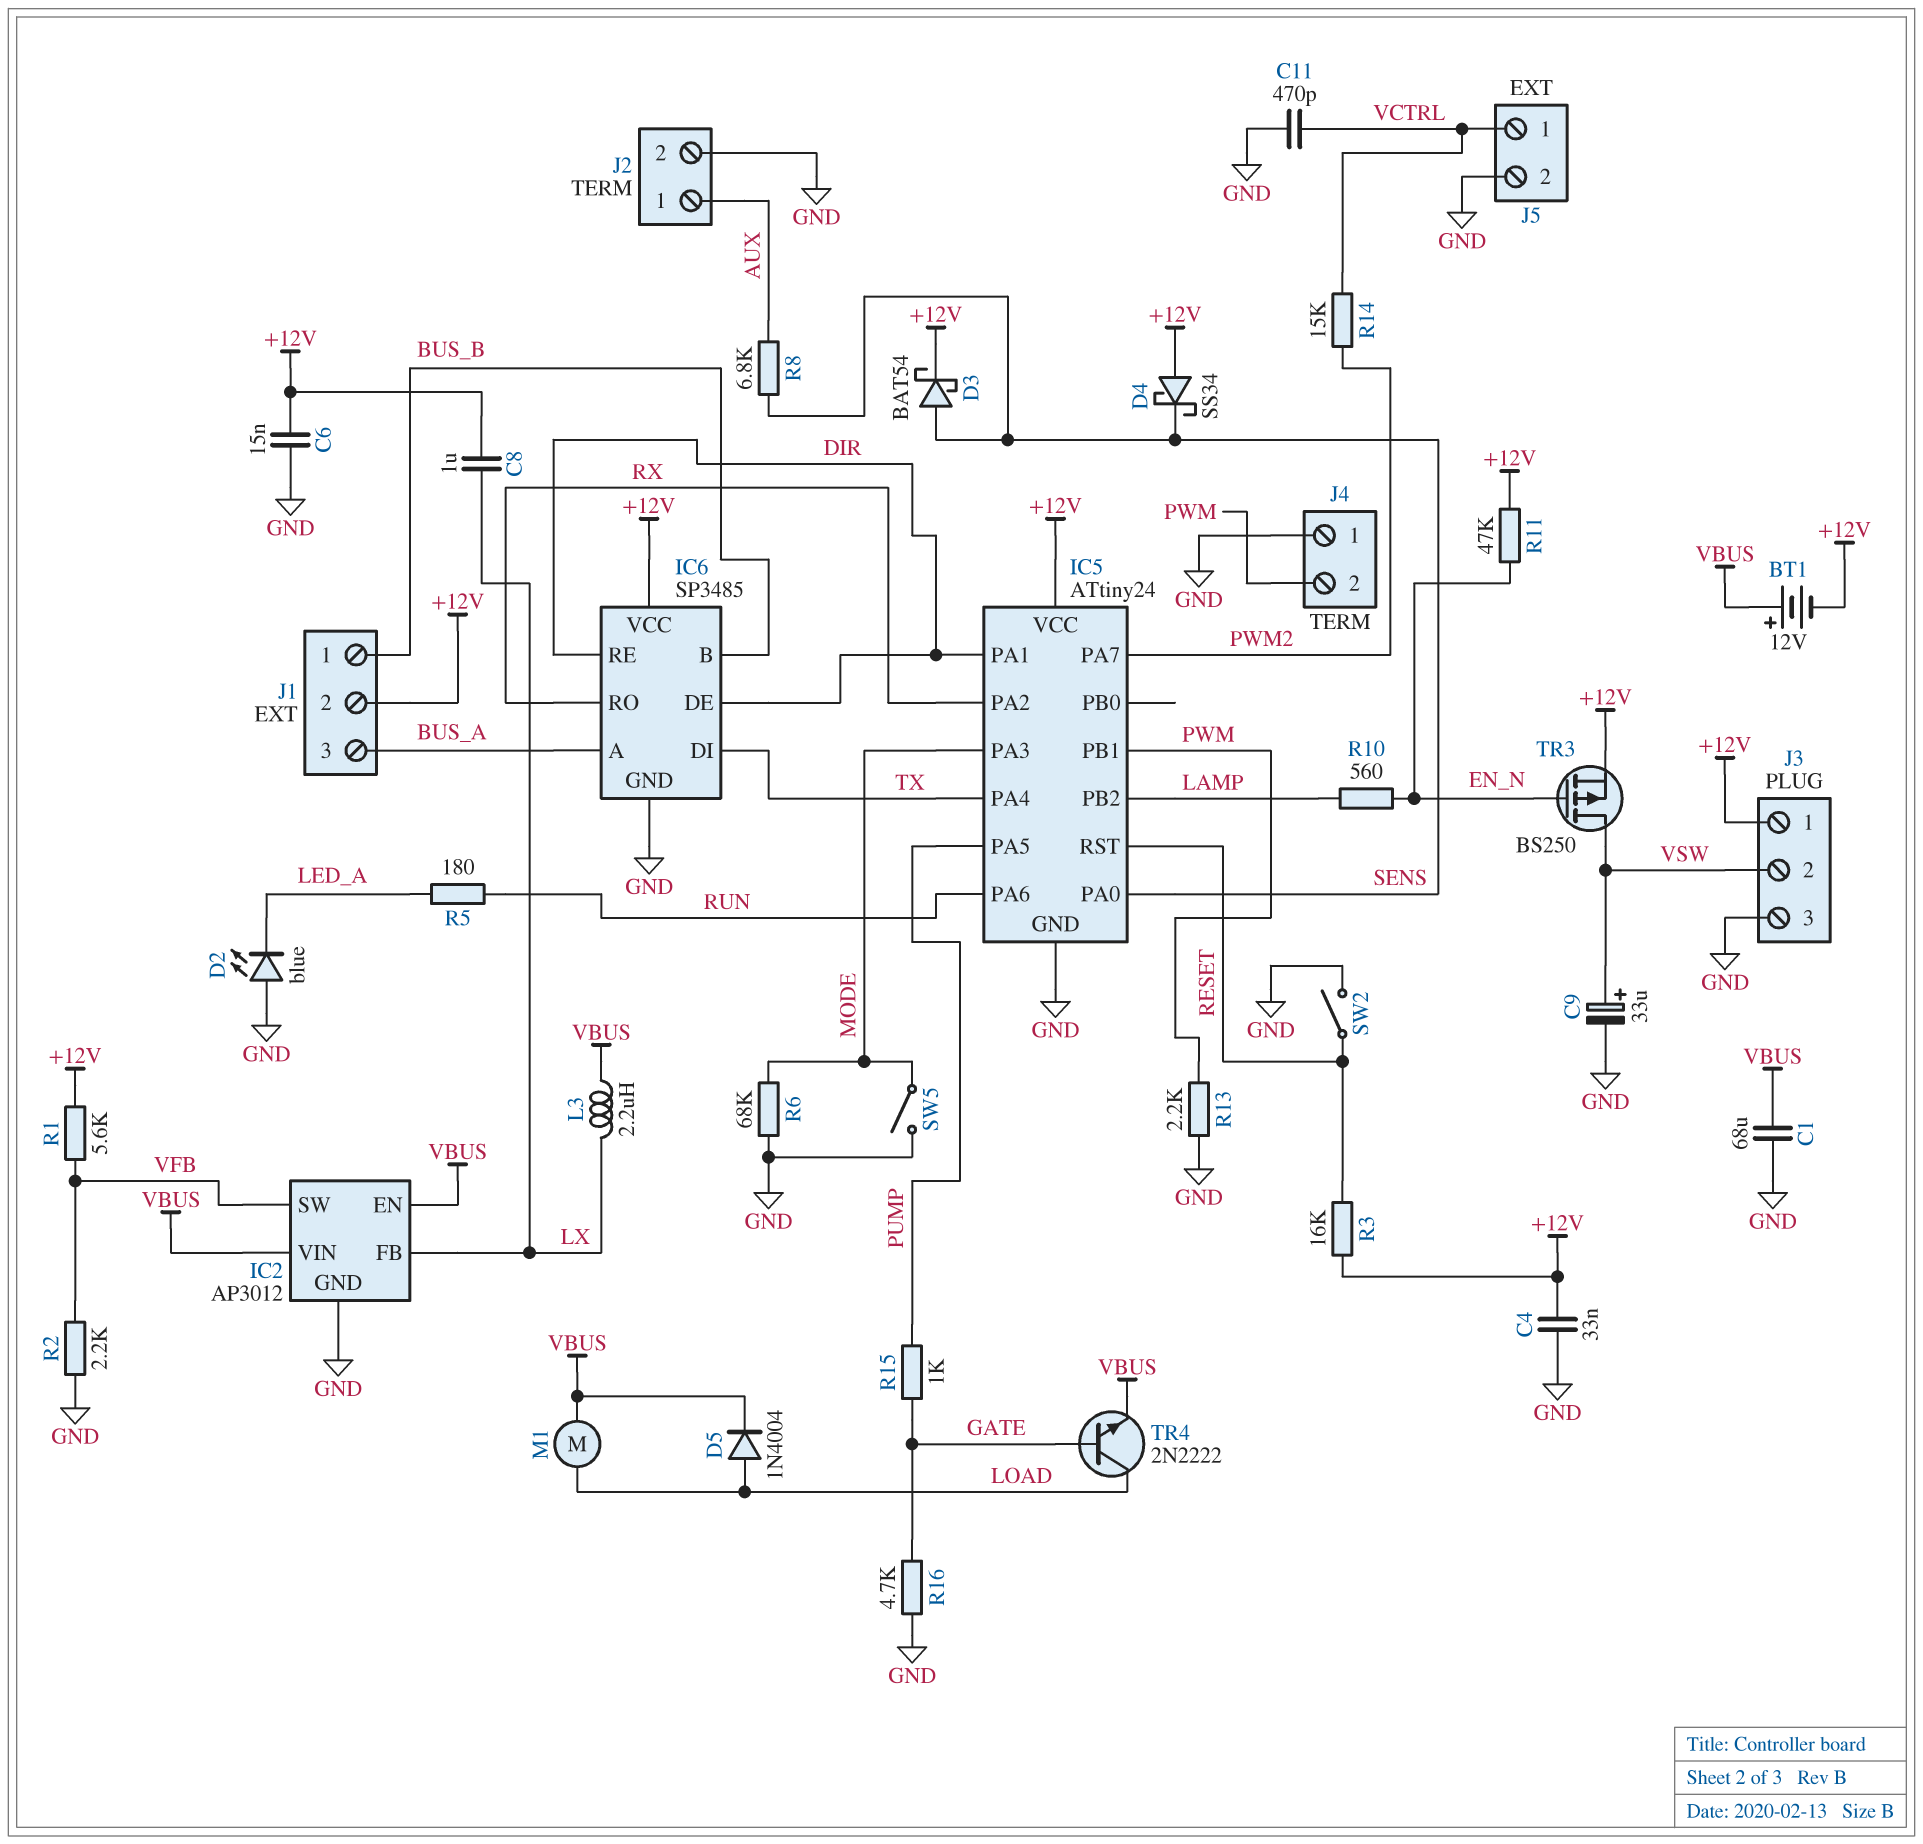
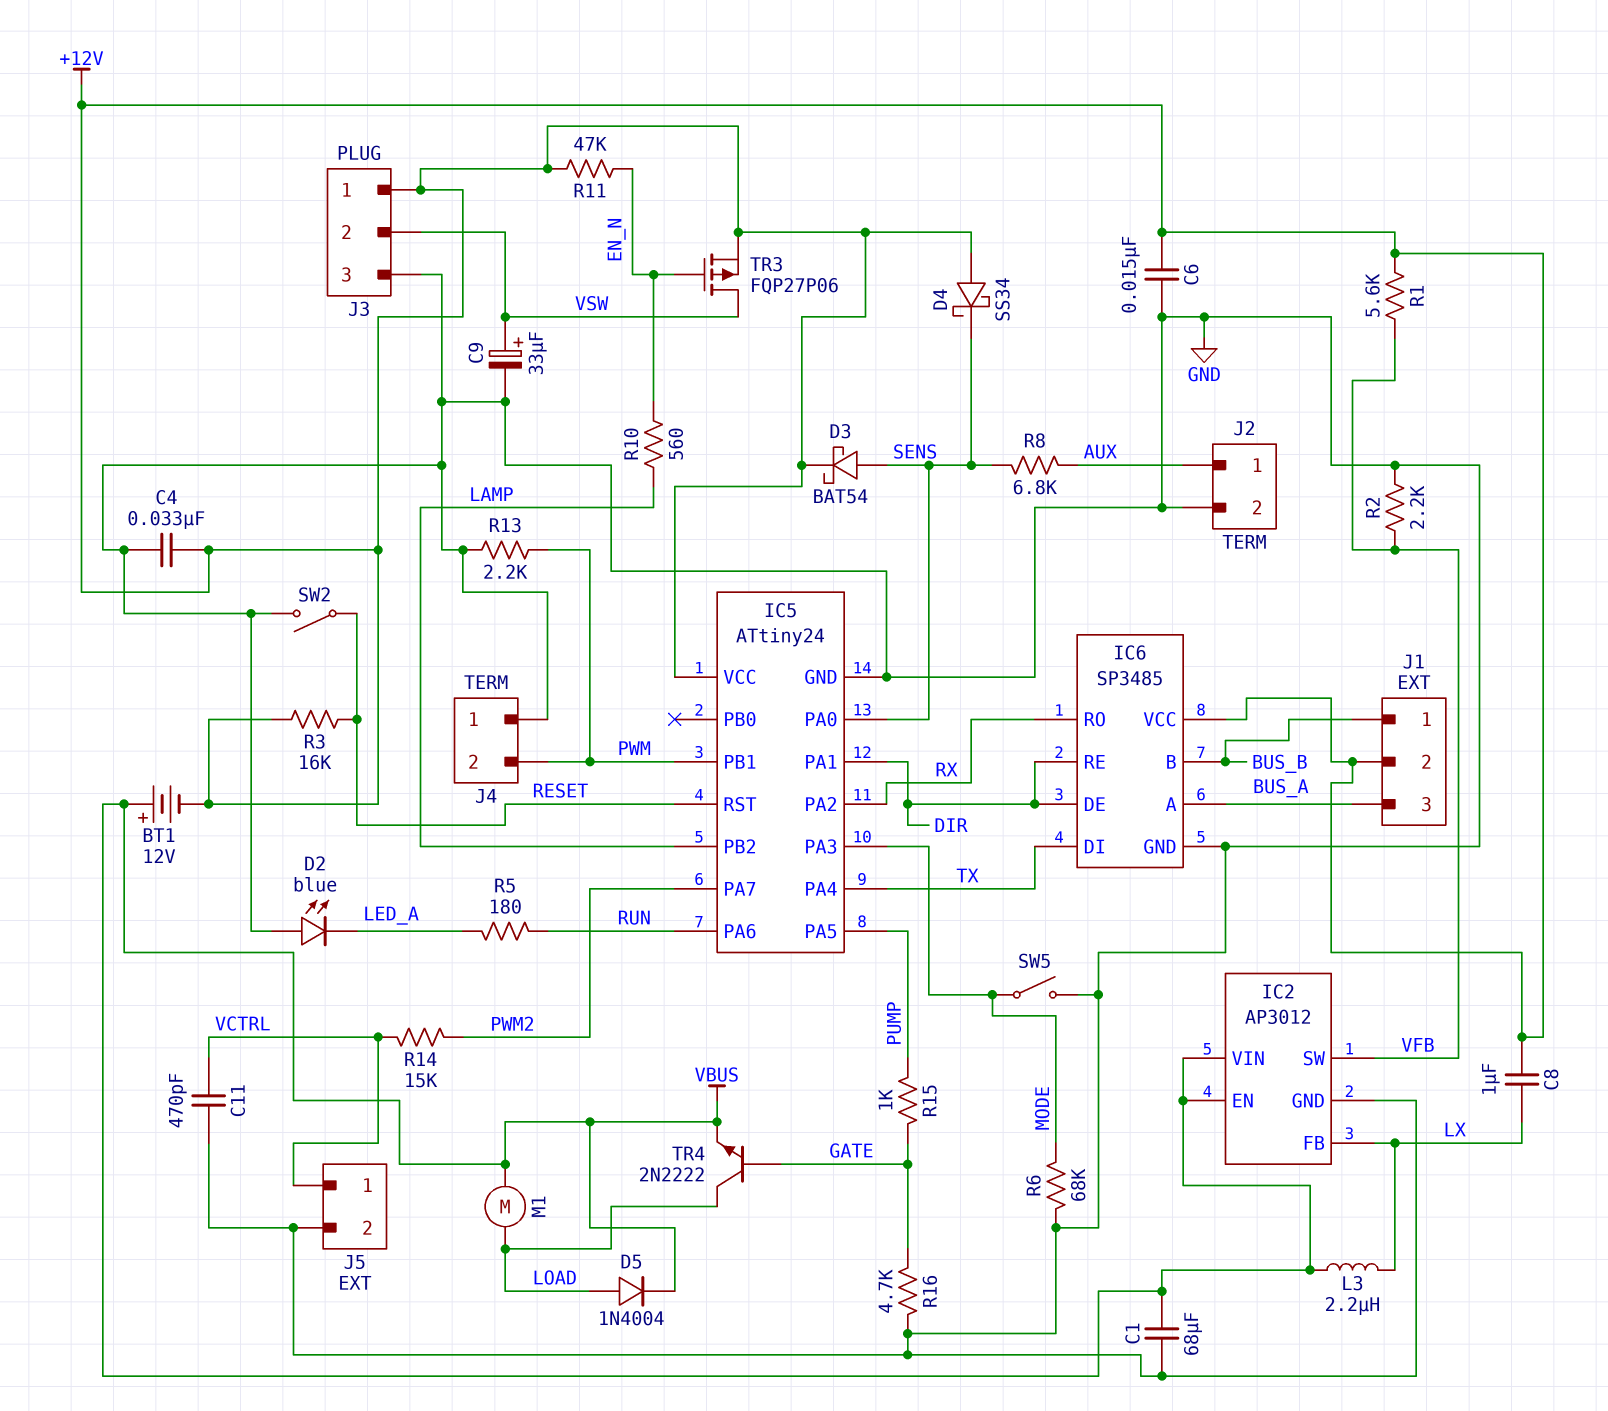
TR3: PMOS BS250 (G EN_N, D VSW, S +12V) -> PMOS FQP27P06 (G EN_N, D VSW, S +12V)

